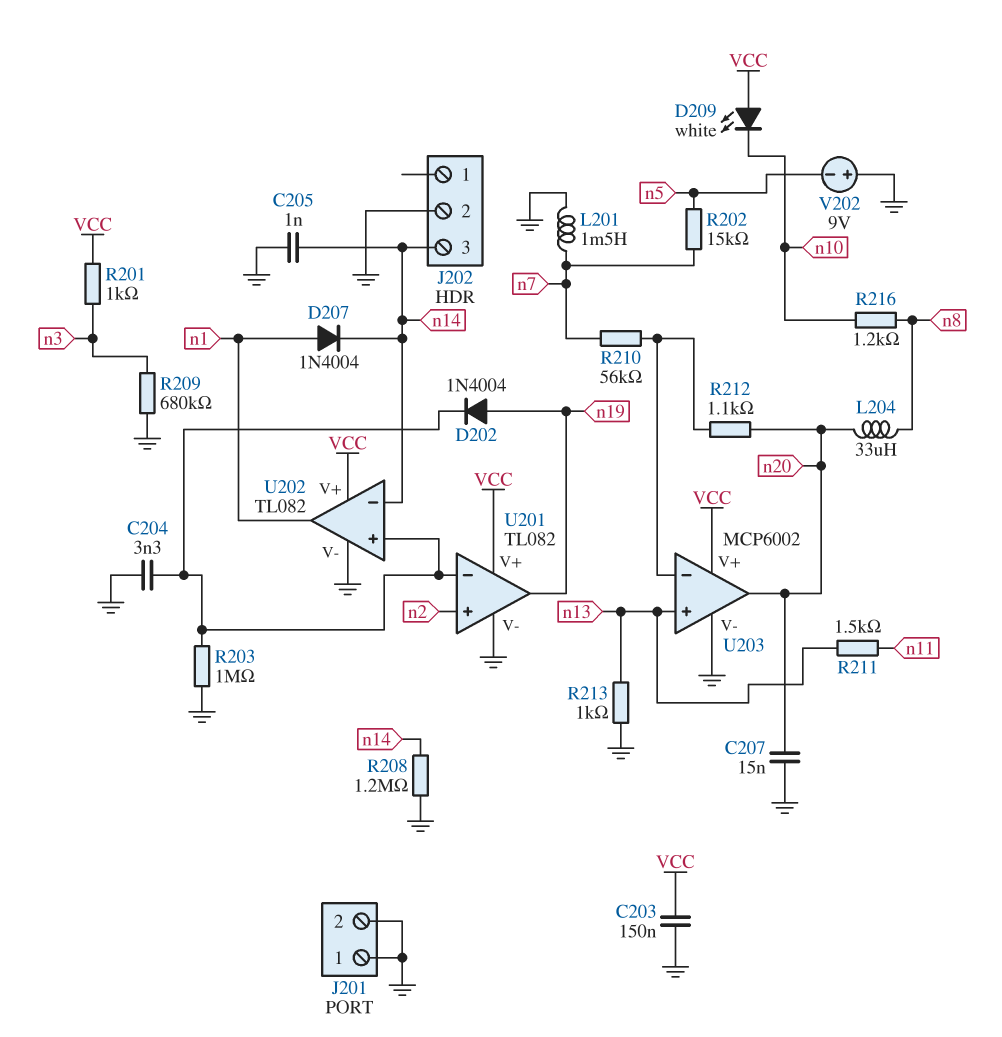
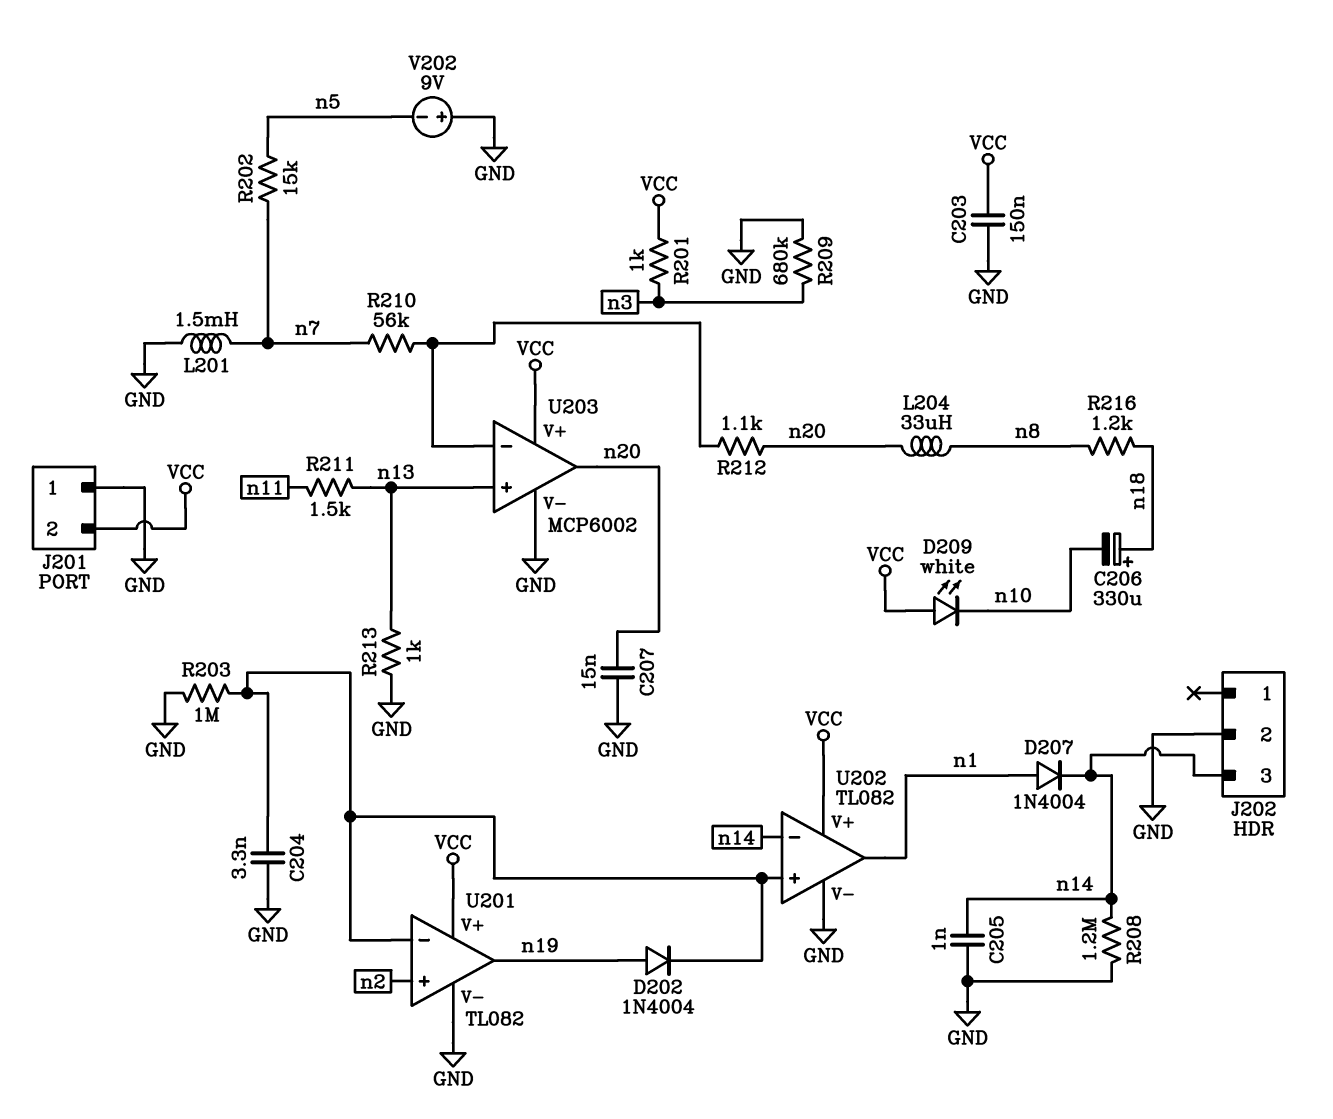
C206: none -> 330uF (plus n18, minus n10)
J201 pin 2: GND -> VCC
R216: 1.2k (n8, n10) -> 1.2k (n8, n18)

